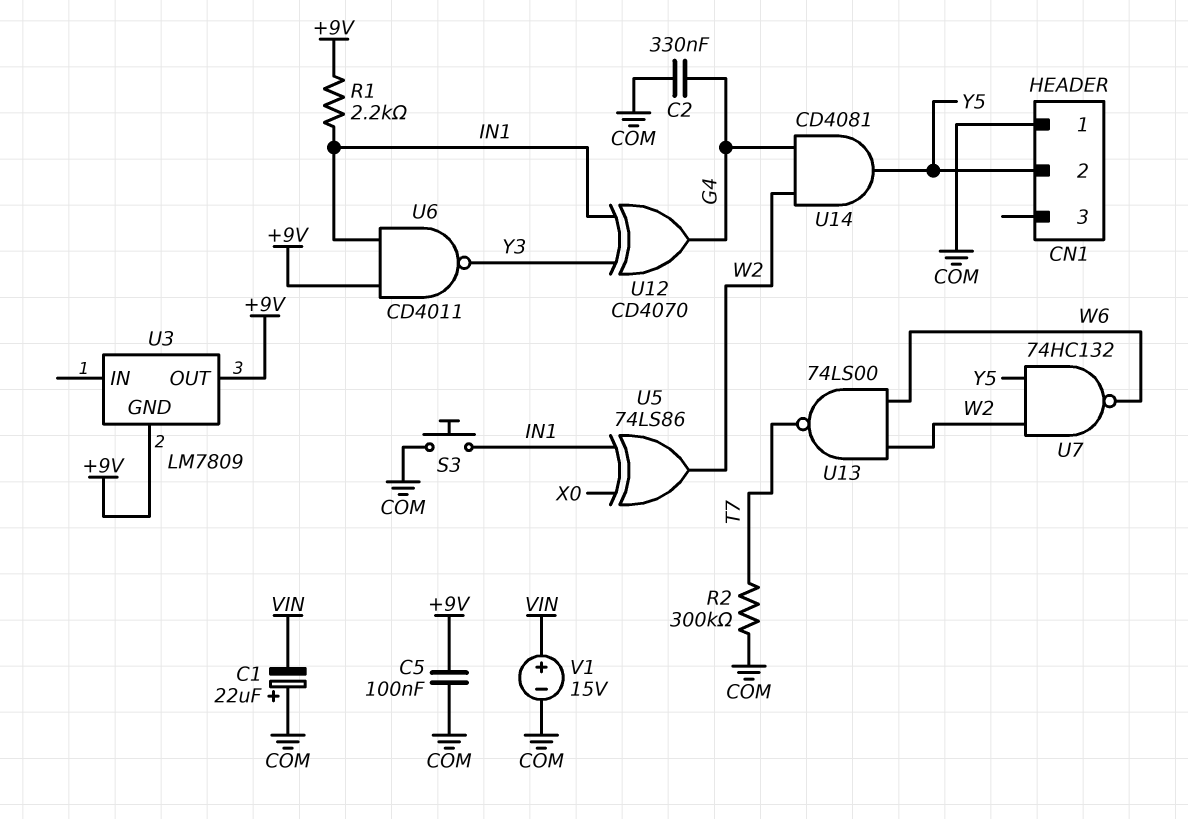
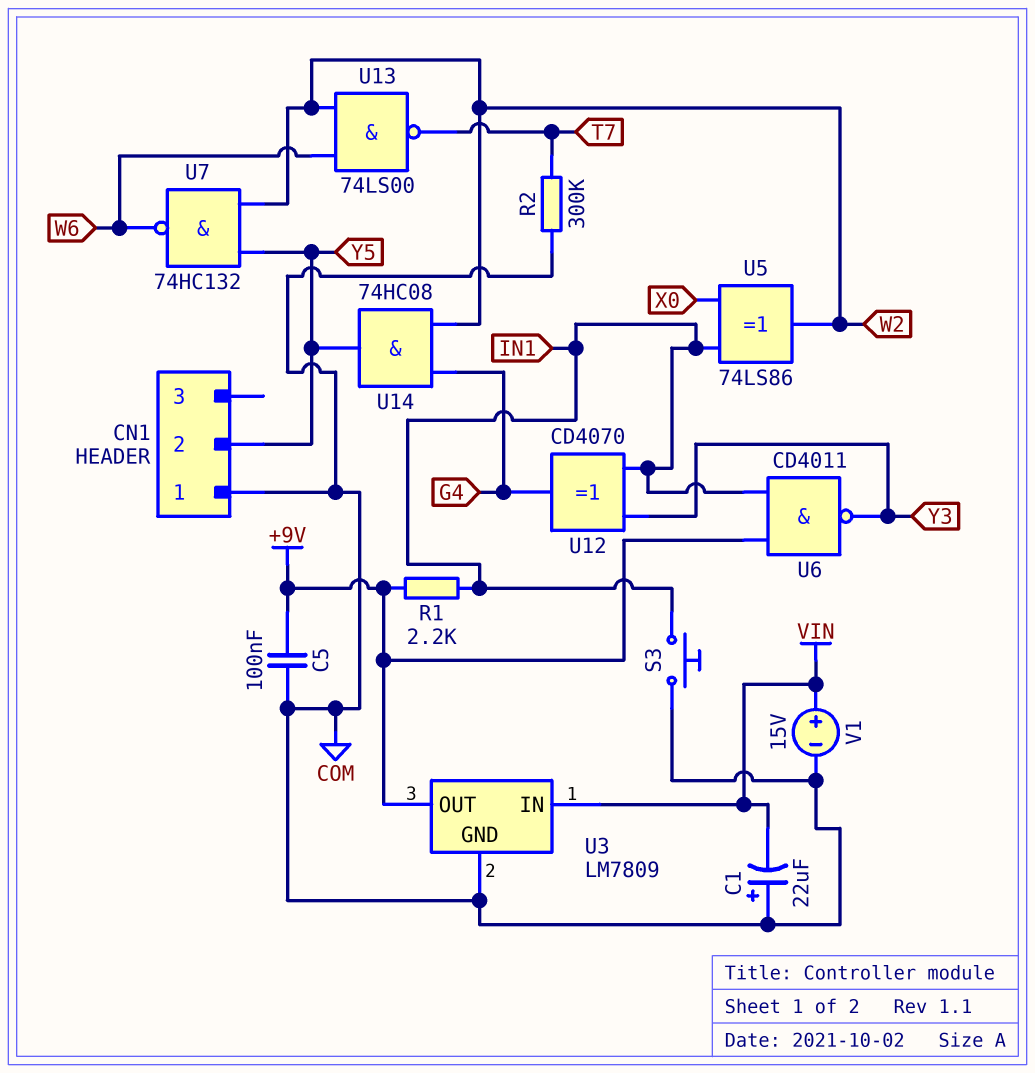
C2: 330nF (COM, G4) -> none
U3 pin GND: +9V -> COM
U3 pin IN: none -> VIN
U14: AND CD4081 (in G4, in W2, out Y5) -> AND 74HC08 (in G4, in W2, out Y5)

